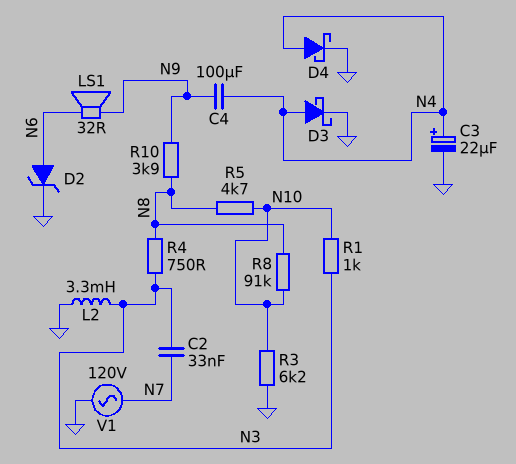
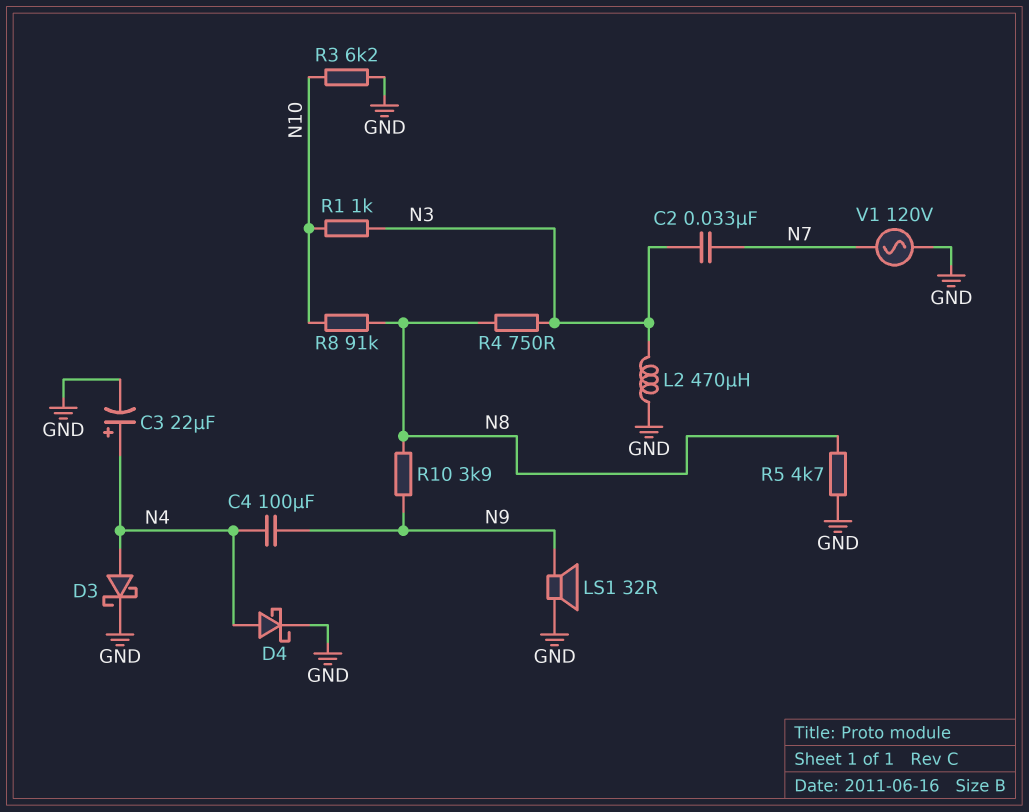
D2: zener (A N6, K GND) -> none
L2: 3.3mH (GND, N3) -> 470uH (GND, N3)
LS1: speaker 32R (N6, N9) -> speaker 32R (GND, N9)
R5: 4.7k (N8, N10) -> 4.7k (GND, N8)

